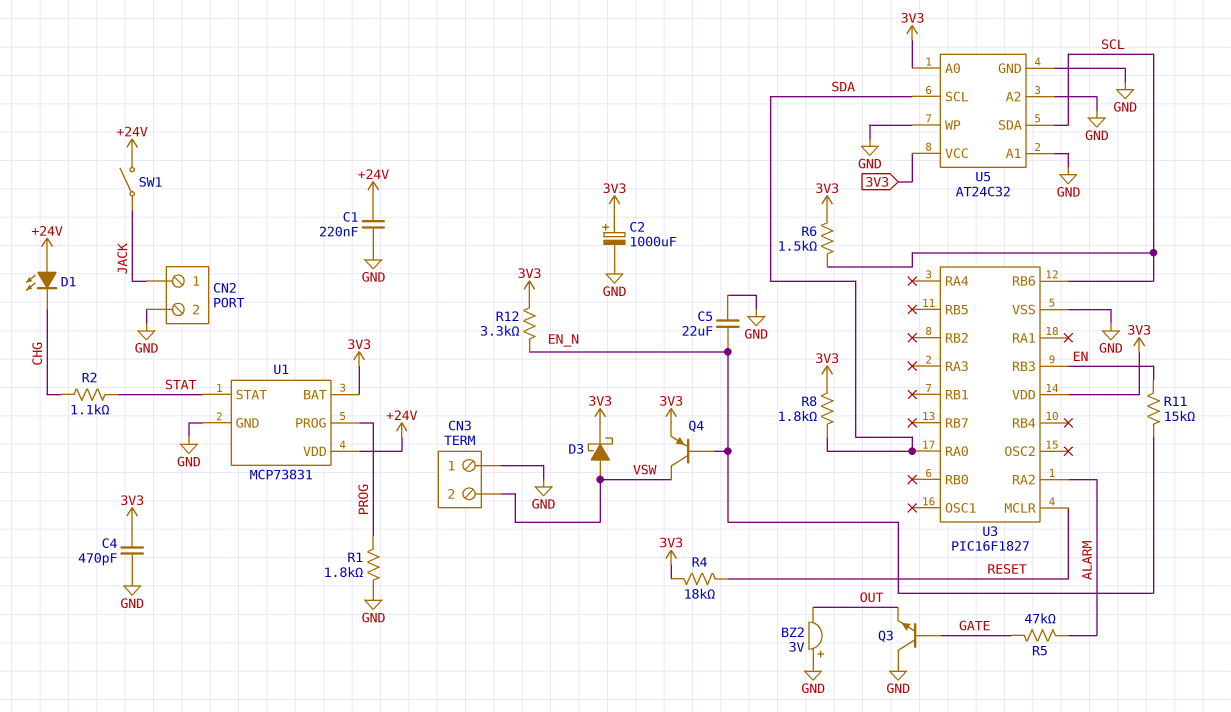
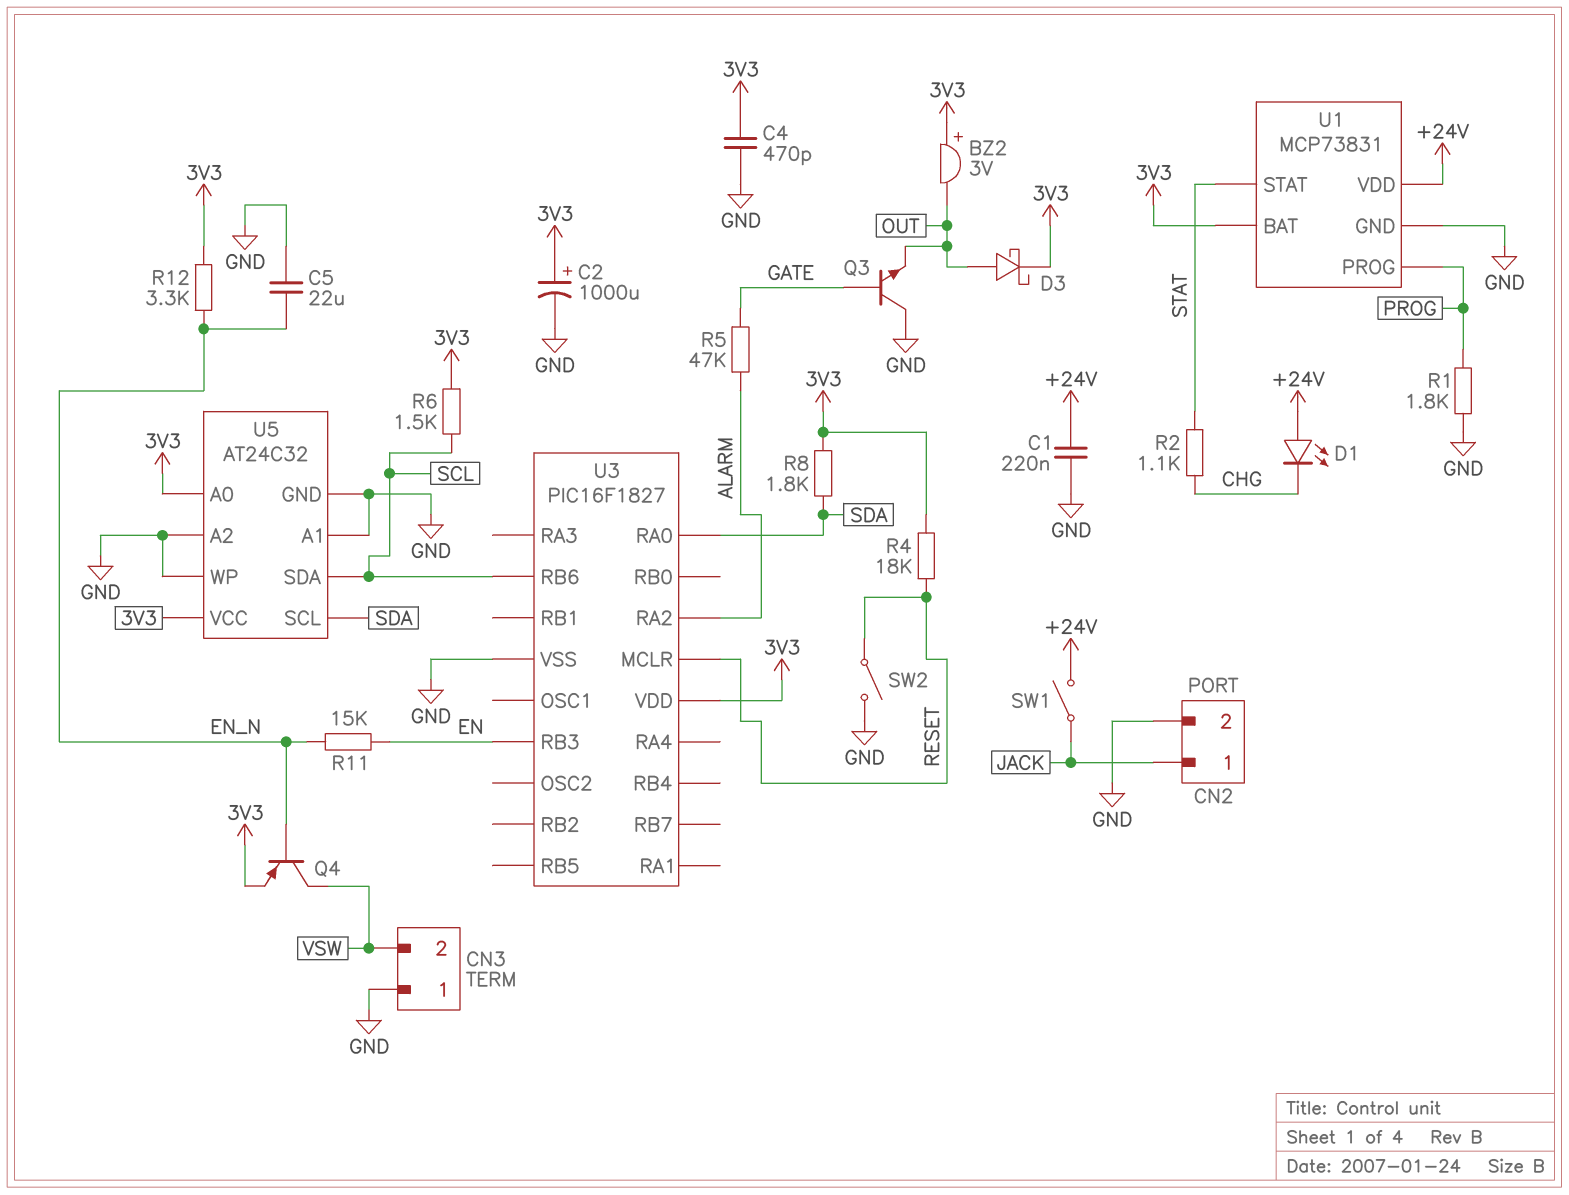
BZ2: buzzer 3V (plus GND, minus OUT) -> buzzer 3V (plus 3V3, minus OUT)
D3: schottky (A VSW, K 3V3) -> schottky (A OUT, K 3V3)
SW2: none -> switch (GND, RESET)

